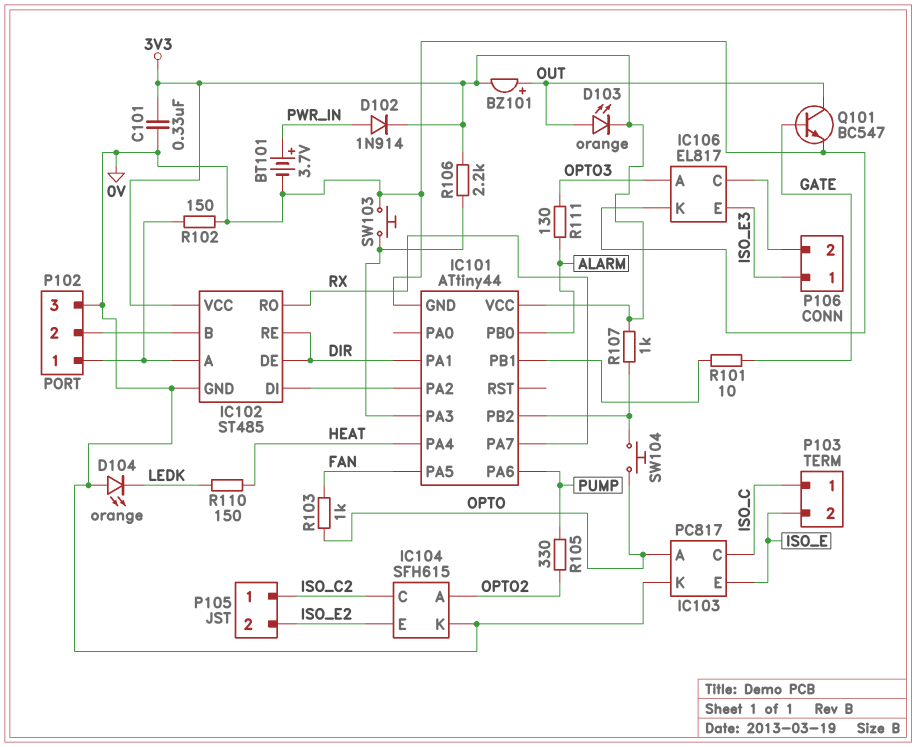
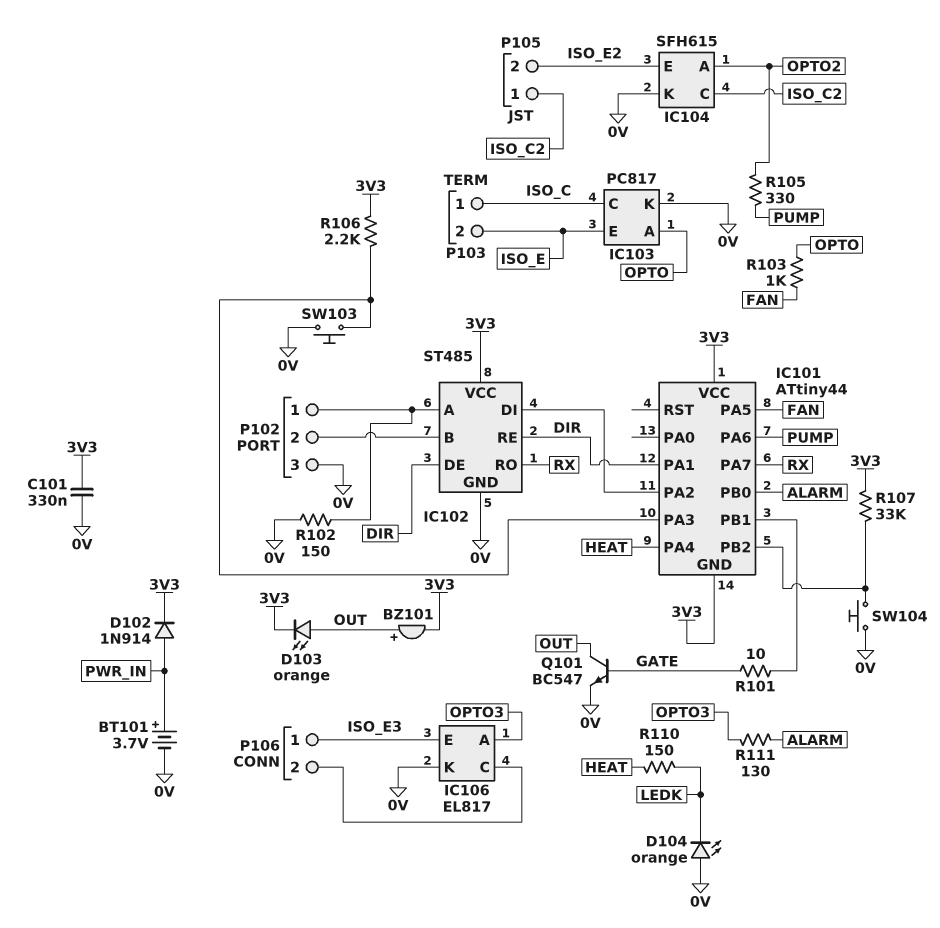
IC101 pin GND: 0V -> 3V3
R107: 1k (3V3, IC101/PB2) -> 33k (3V3, IC101/PB2)
SW104: button (IC101/PB2, OPTO) -> button (0V, IC101/PB2)

